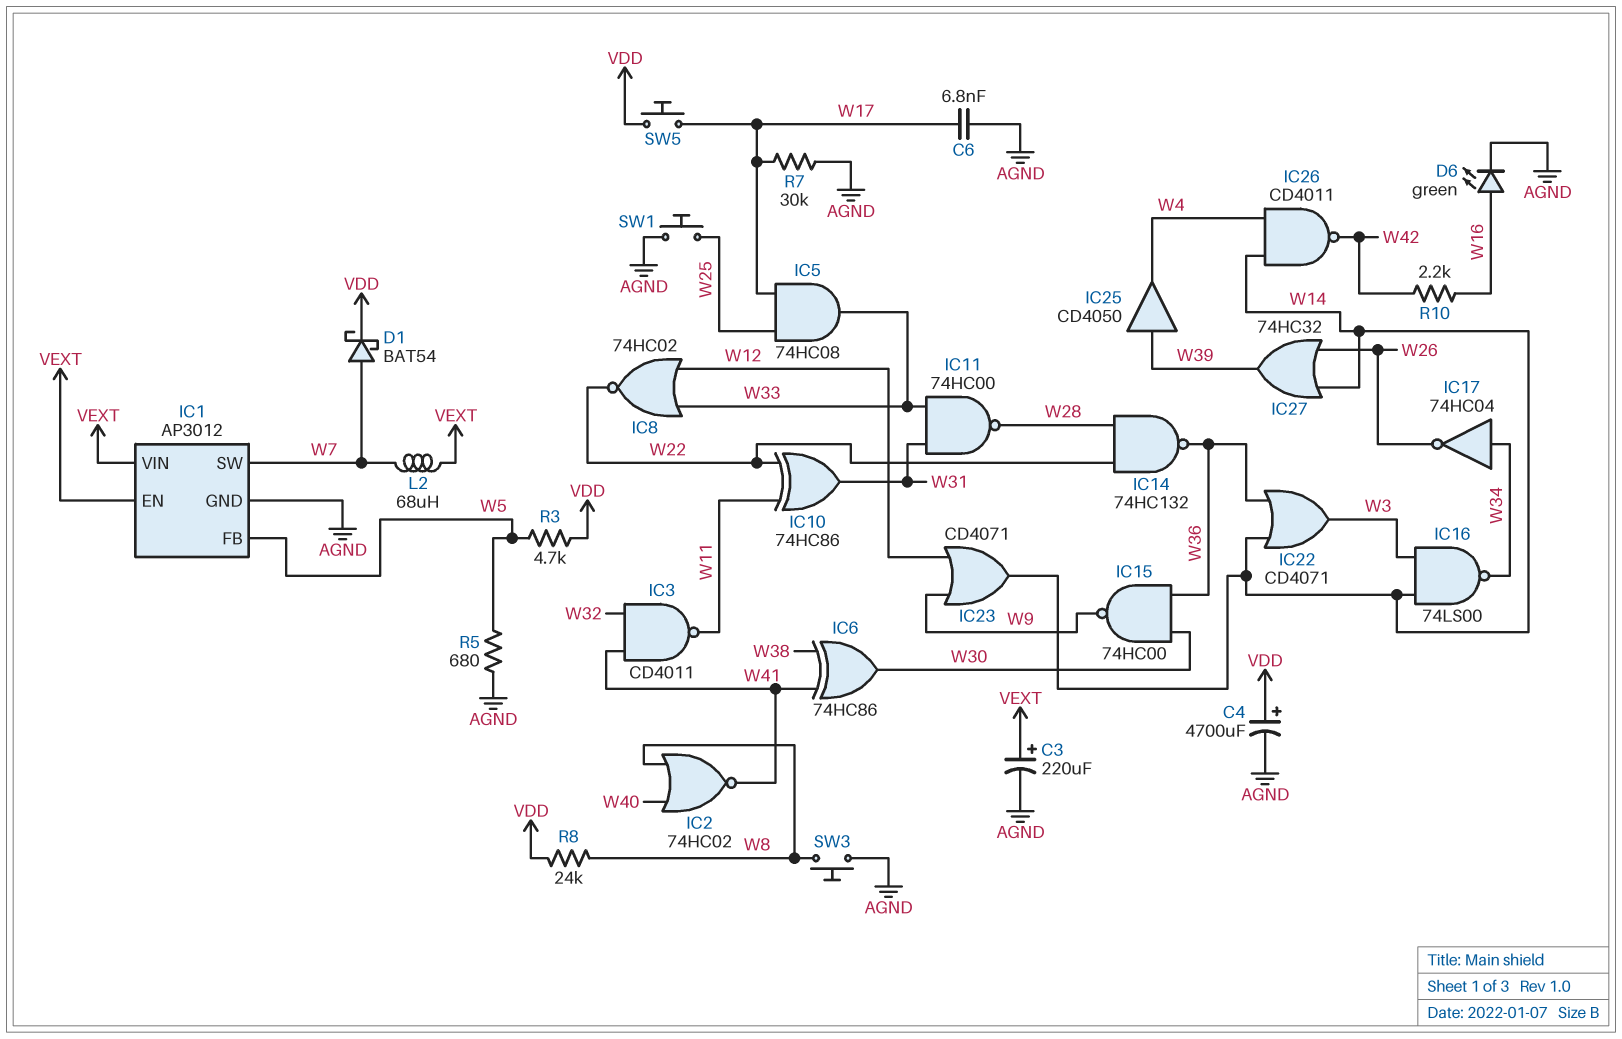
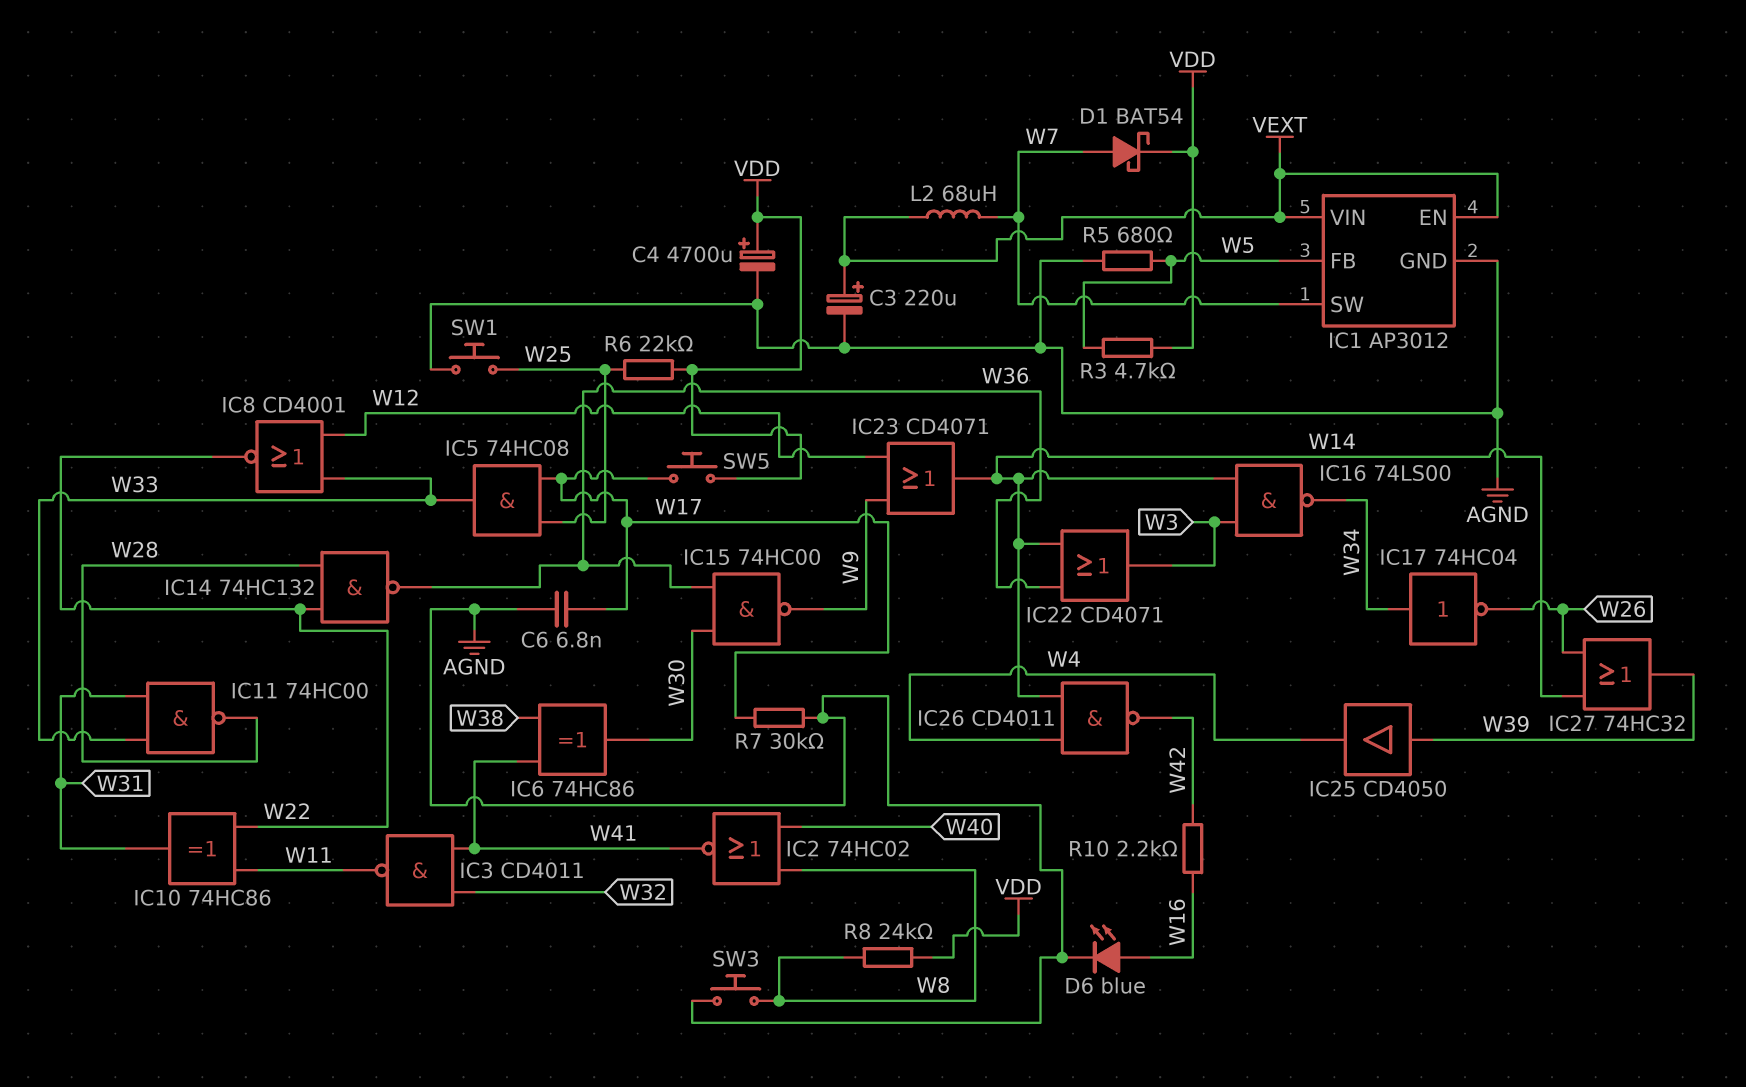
D6: LED green (A W16, K AGND) -> LED blue (A W16, K AGND)
IC8: NOR 74HC02 (in W12, in W33, out W22) -> NOR CD4001 (in W12, in W33, out W22)
R6: none -> 22k (VDD, W25)

